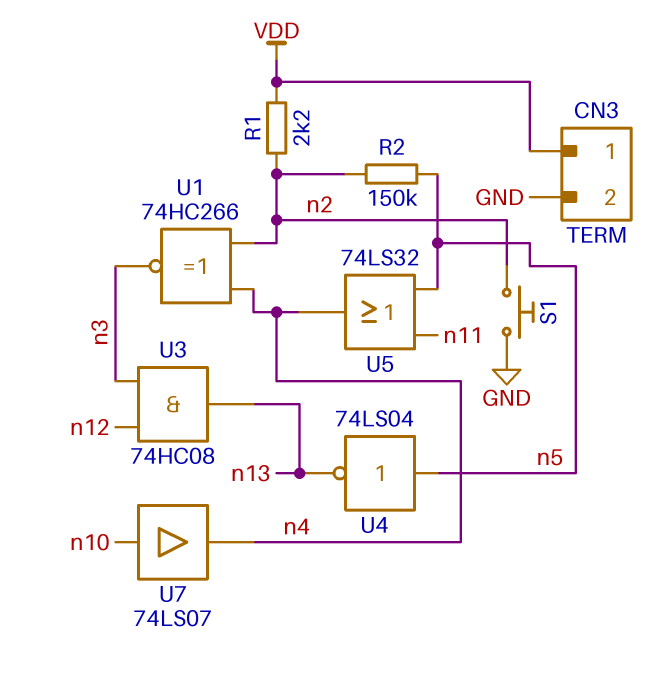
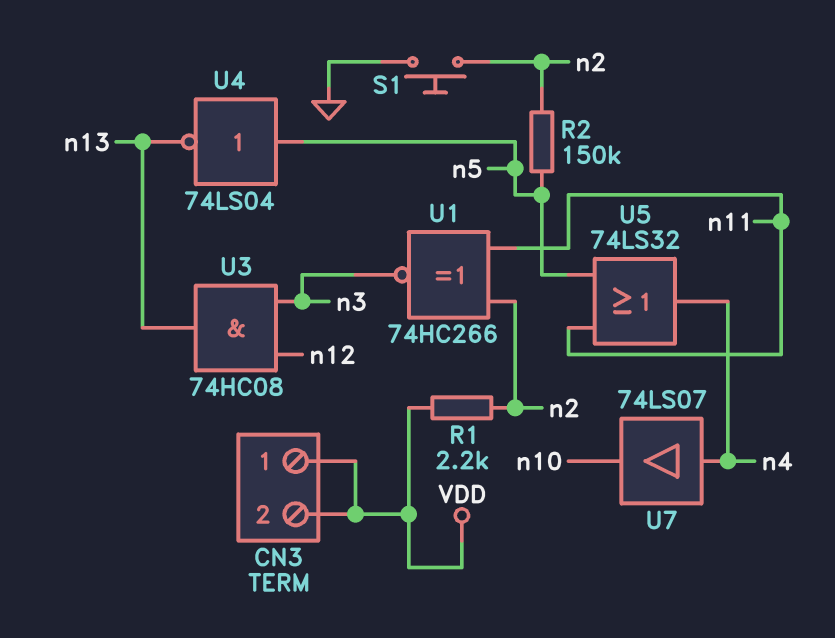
CN3 pin 2: GND -> VDD
U1: XNOR 74HC266 (in n2, in n4, out n3) -> XNOR 74HC266 (in n2, in n11, out n3)
U7: buffer 74LS07 (in n10, out n4) -> buffer 74LS07 (in n4, out n10)

